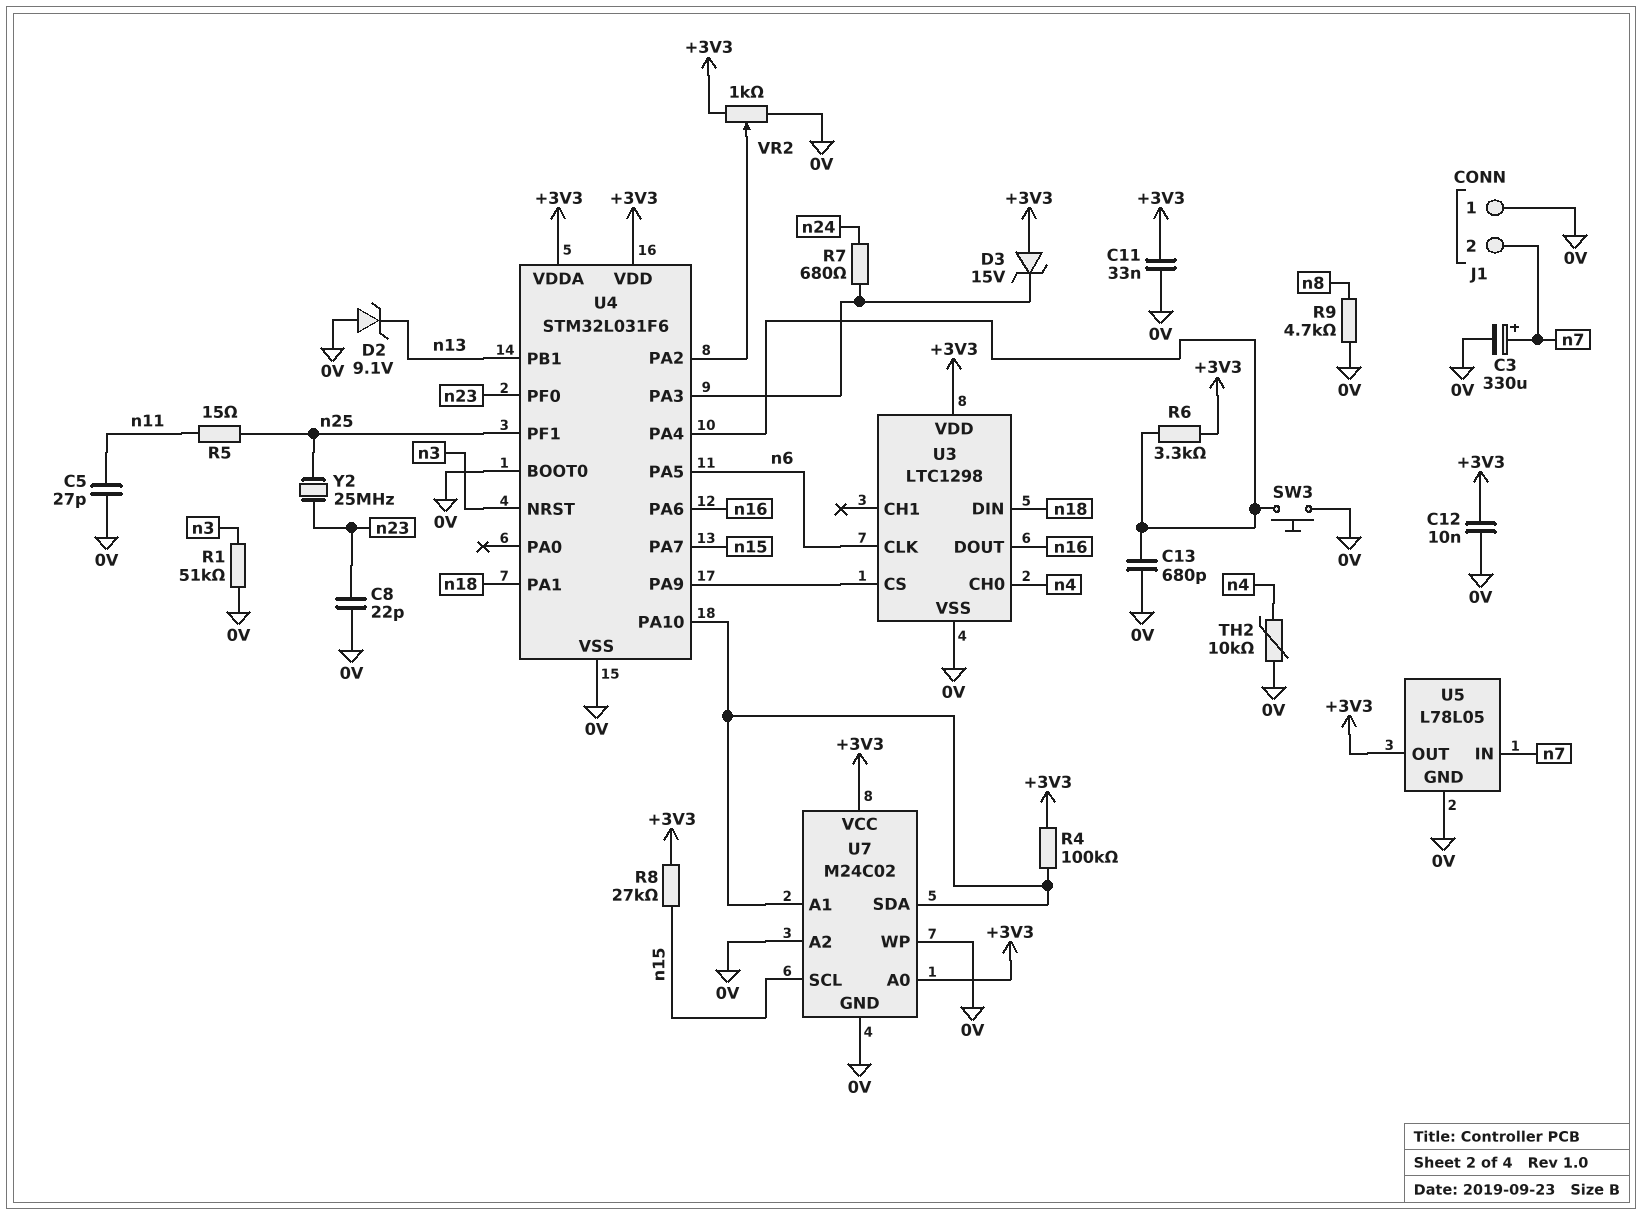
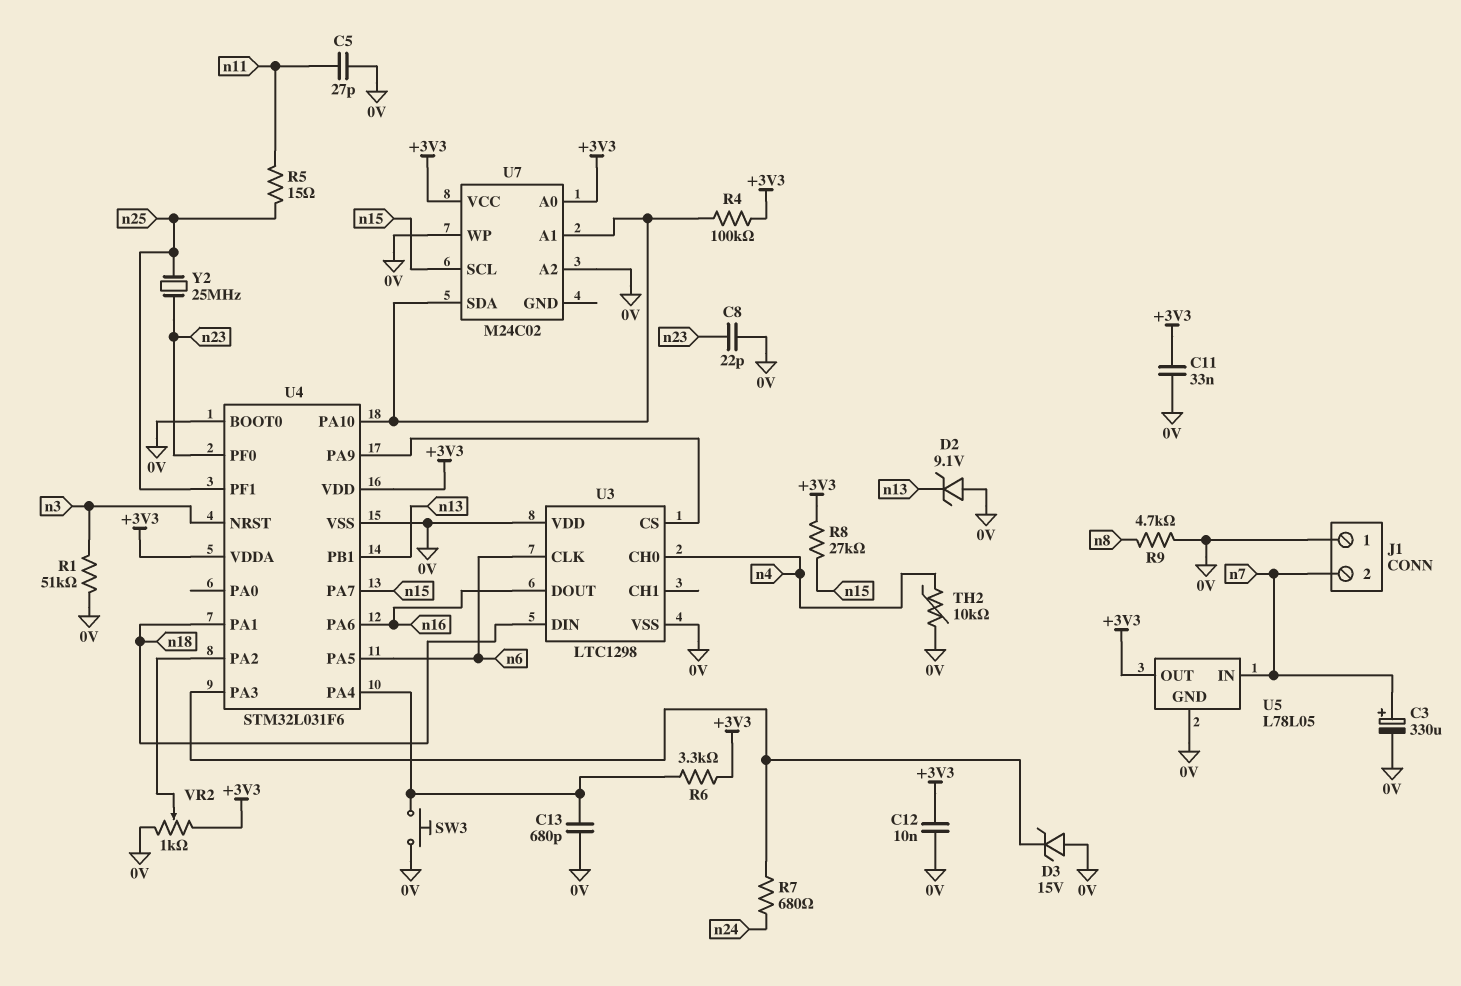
D3: zener 15V (A +3V3, K U4/PA3) -> zener 15V (A 0V, K U4/PA3)
U3 pin VDD: +3V3 -> 0V
U7 pin GND: 0V -> none

